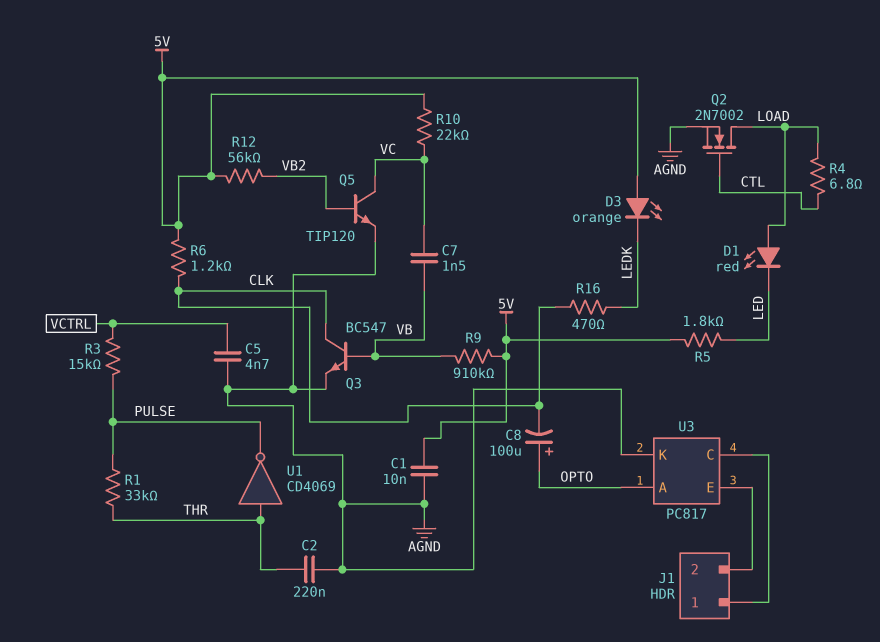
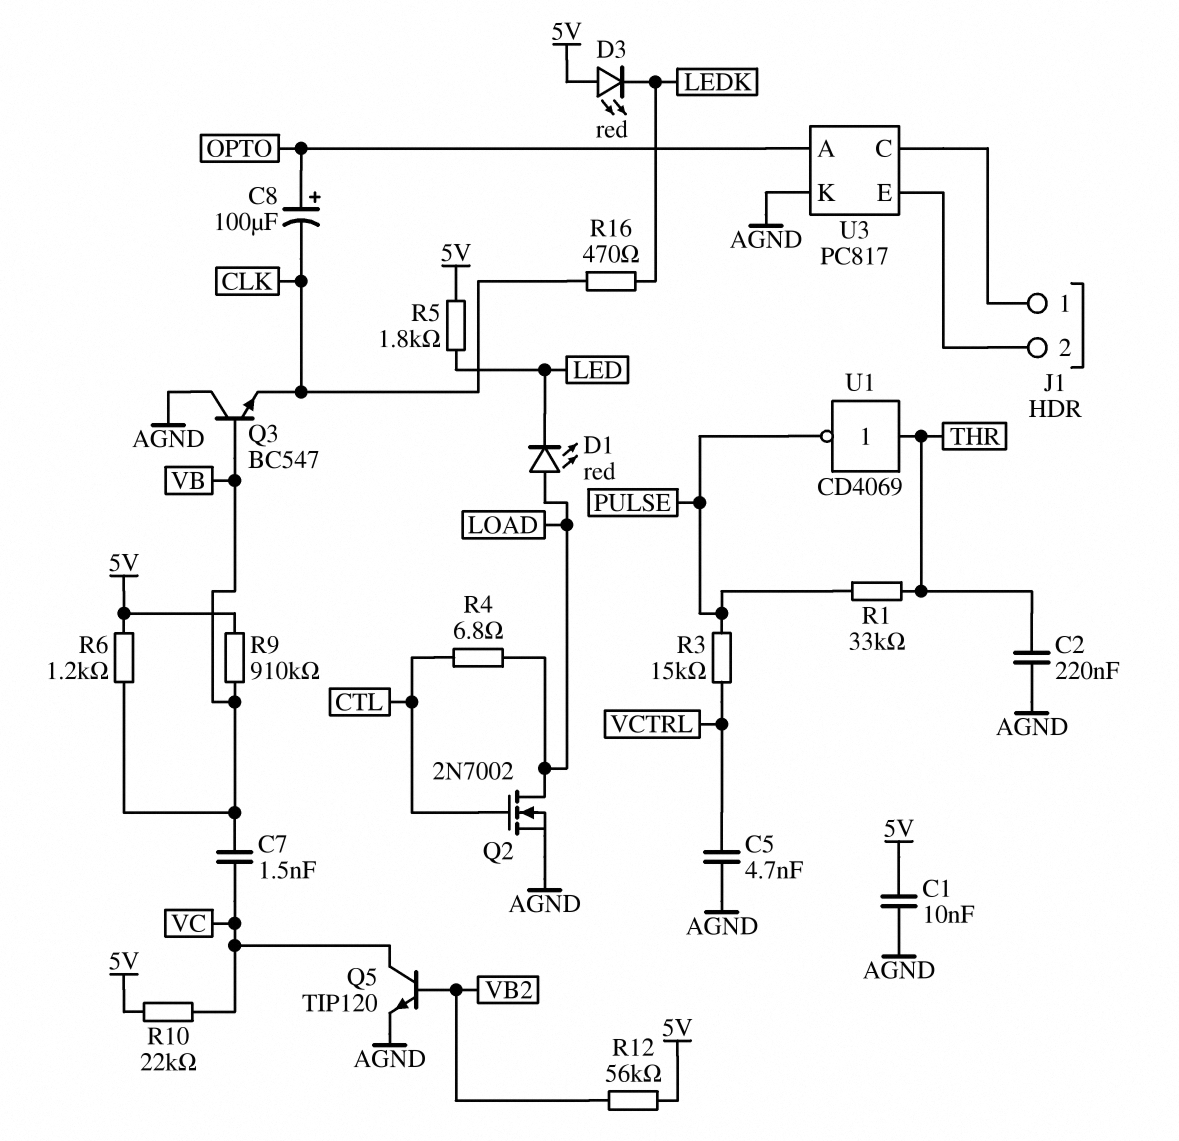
D3: LED orange (A 5V, K LEDK) -> LED red (A 5V, K LEDK)
Q3: NPN BC547 (B VB, C CLK, E AGND) -> NPN BC547 (B VB, C AGND, E CLK)
R6: 1.2k (5V, CLK) -> 1.2k (5V, VB)

